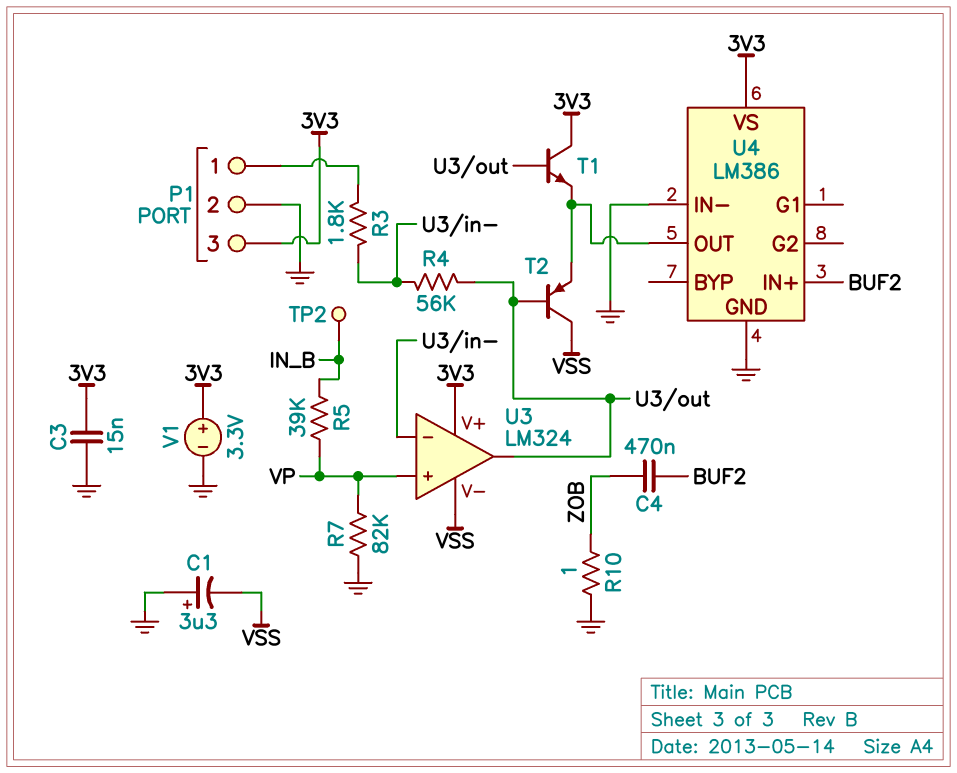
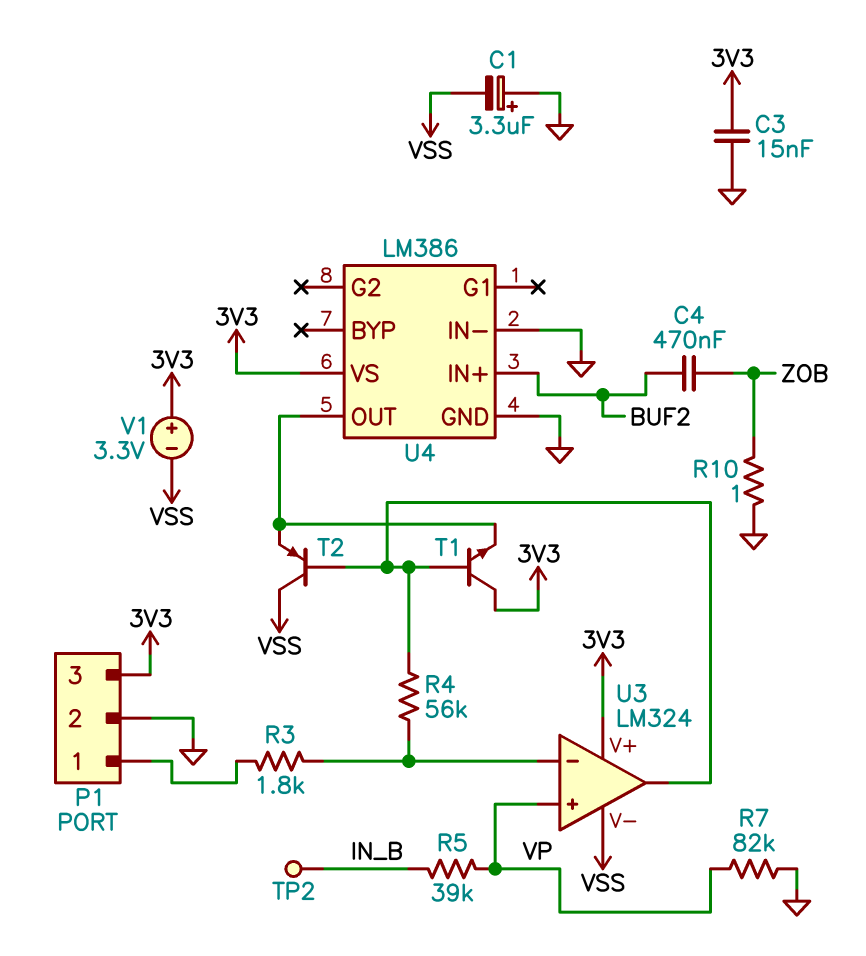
V1: 3.3V (plus 3V3, minus GND) -> 3.3V (plus 3V3, minus VSS)

